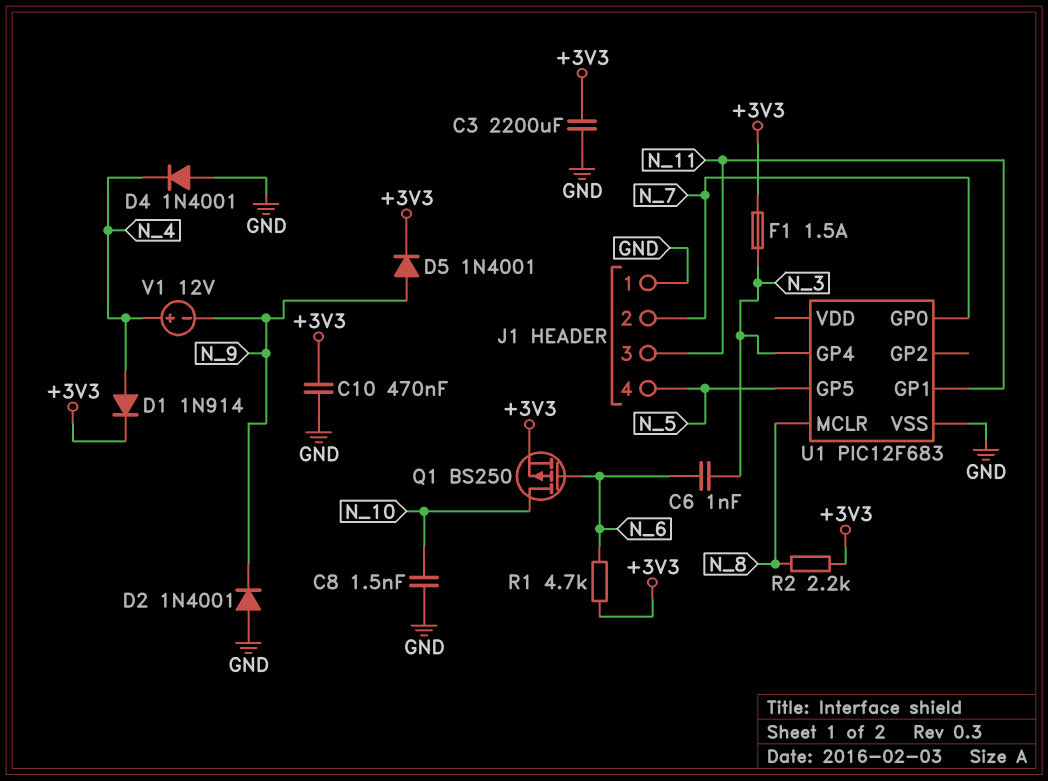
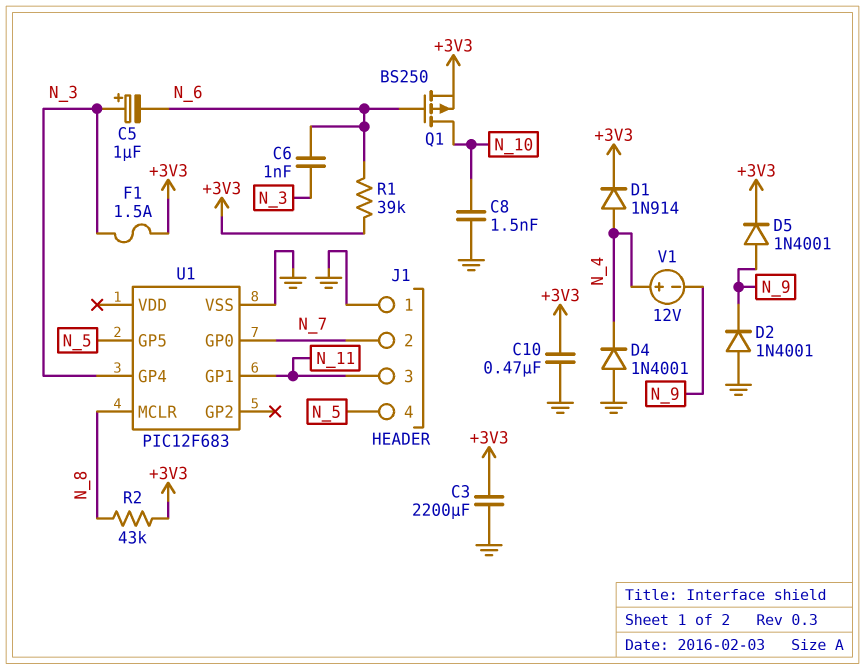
C5: none -> 1uF (plus N_3, minus N_6)
R1: 4.7k (+3V3, N_6) -> 39k (+3V3, N_6)
R2: 2.2k (+3V3, N_8) -> 43k (+3V3, N_8)

